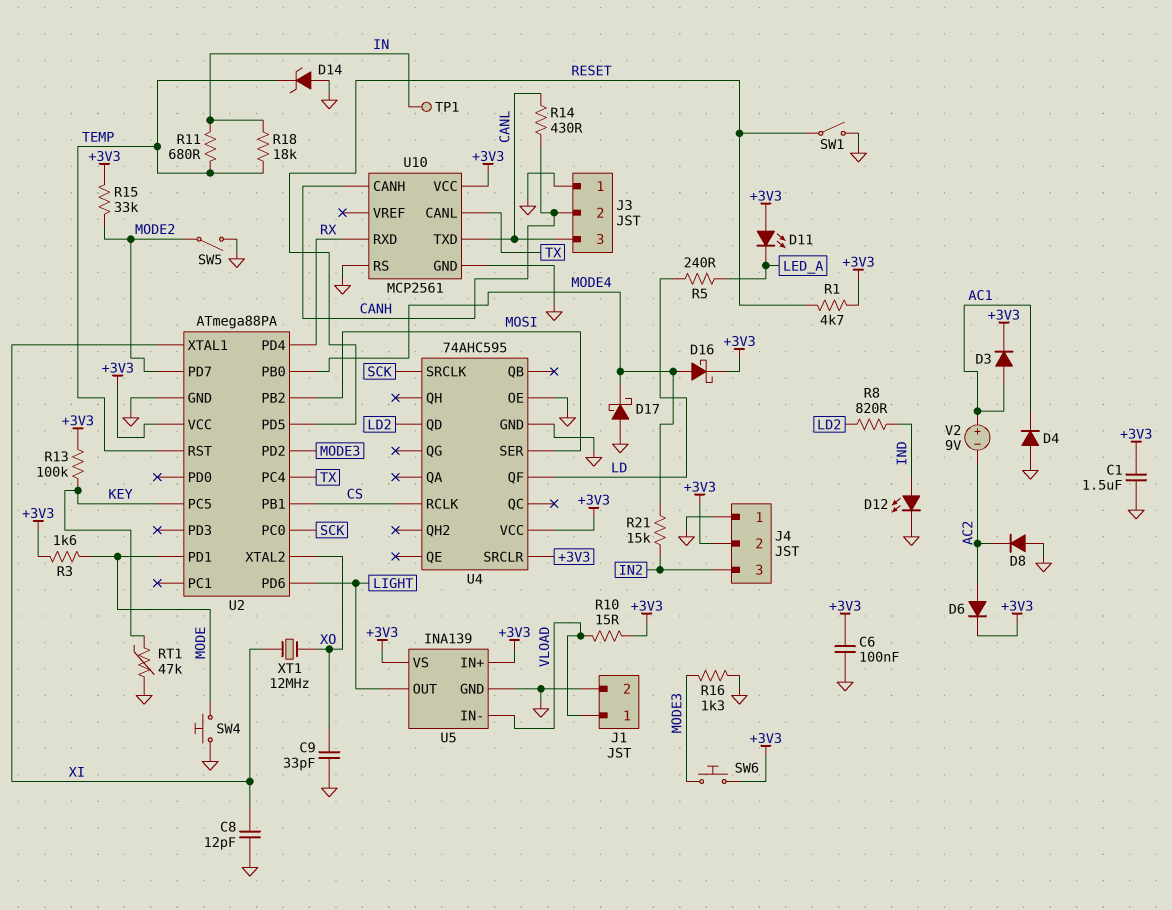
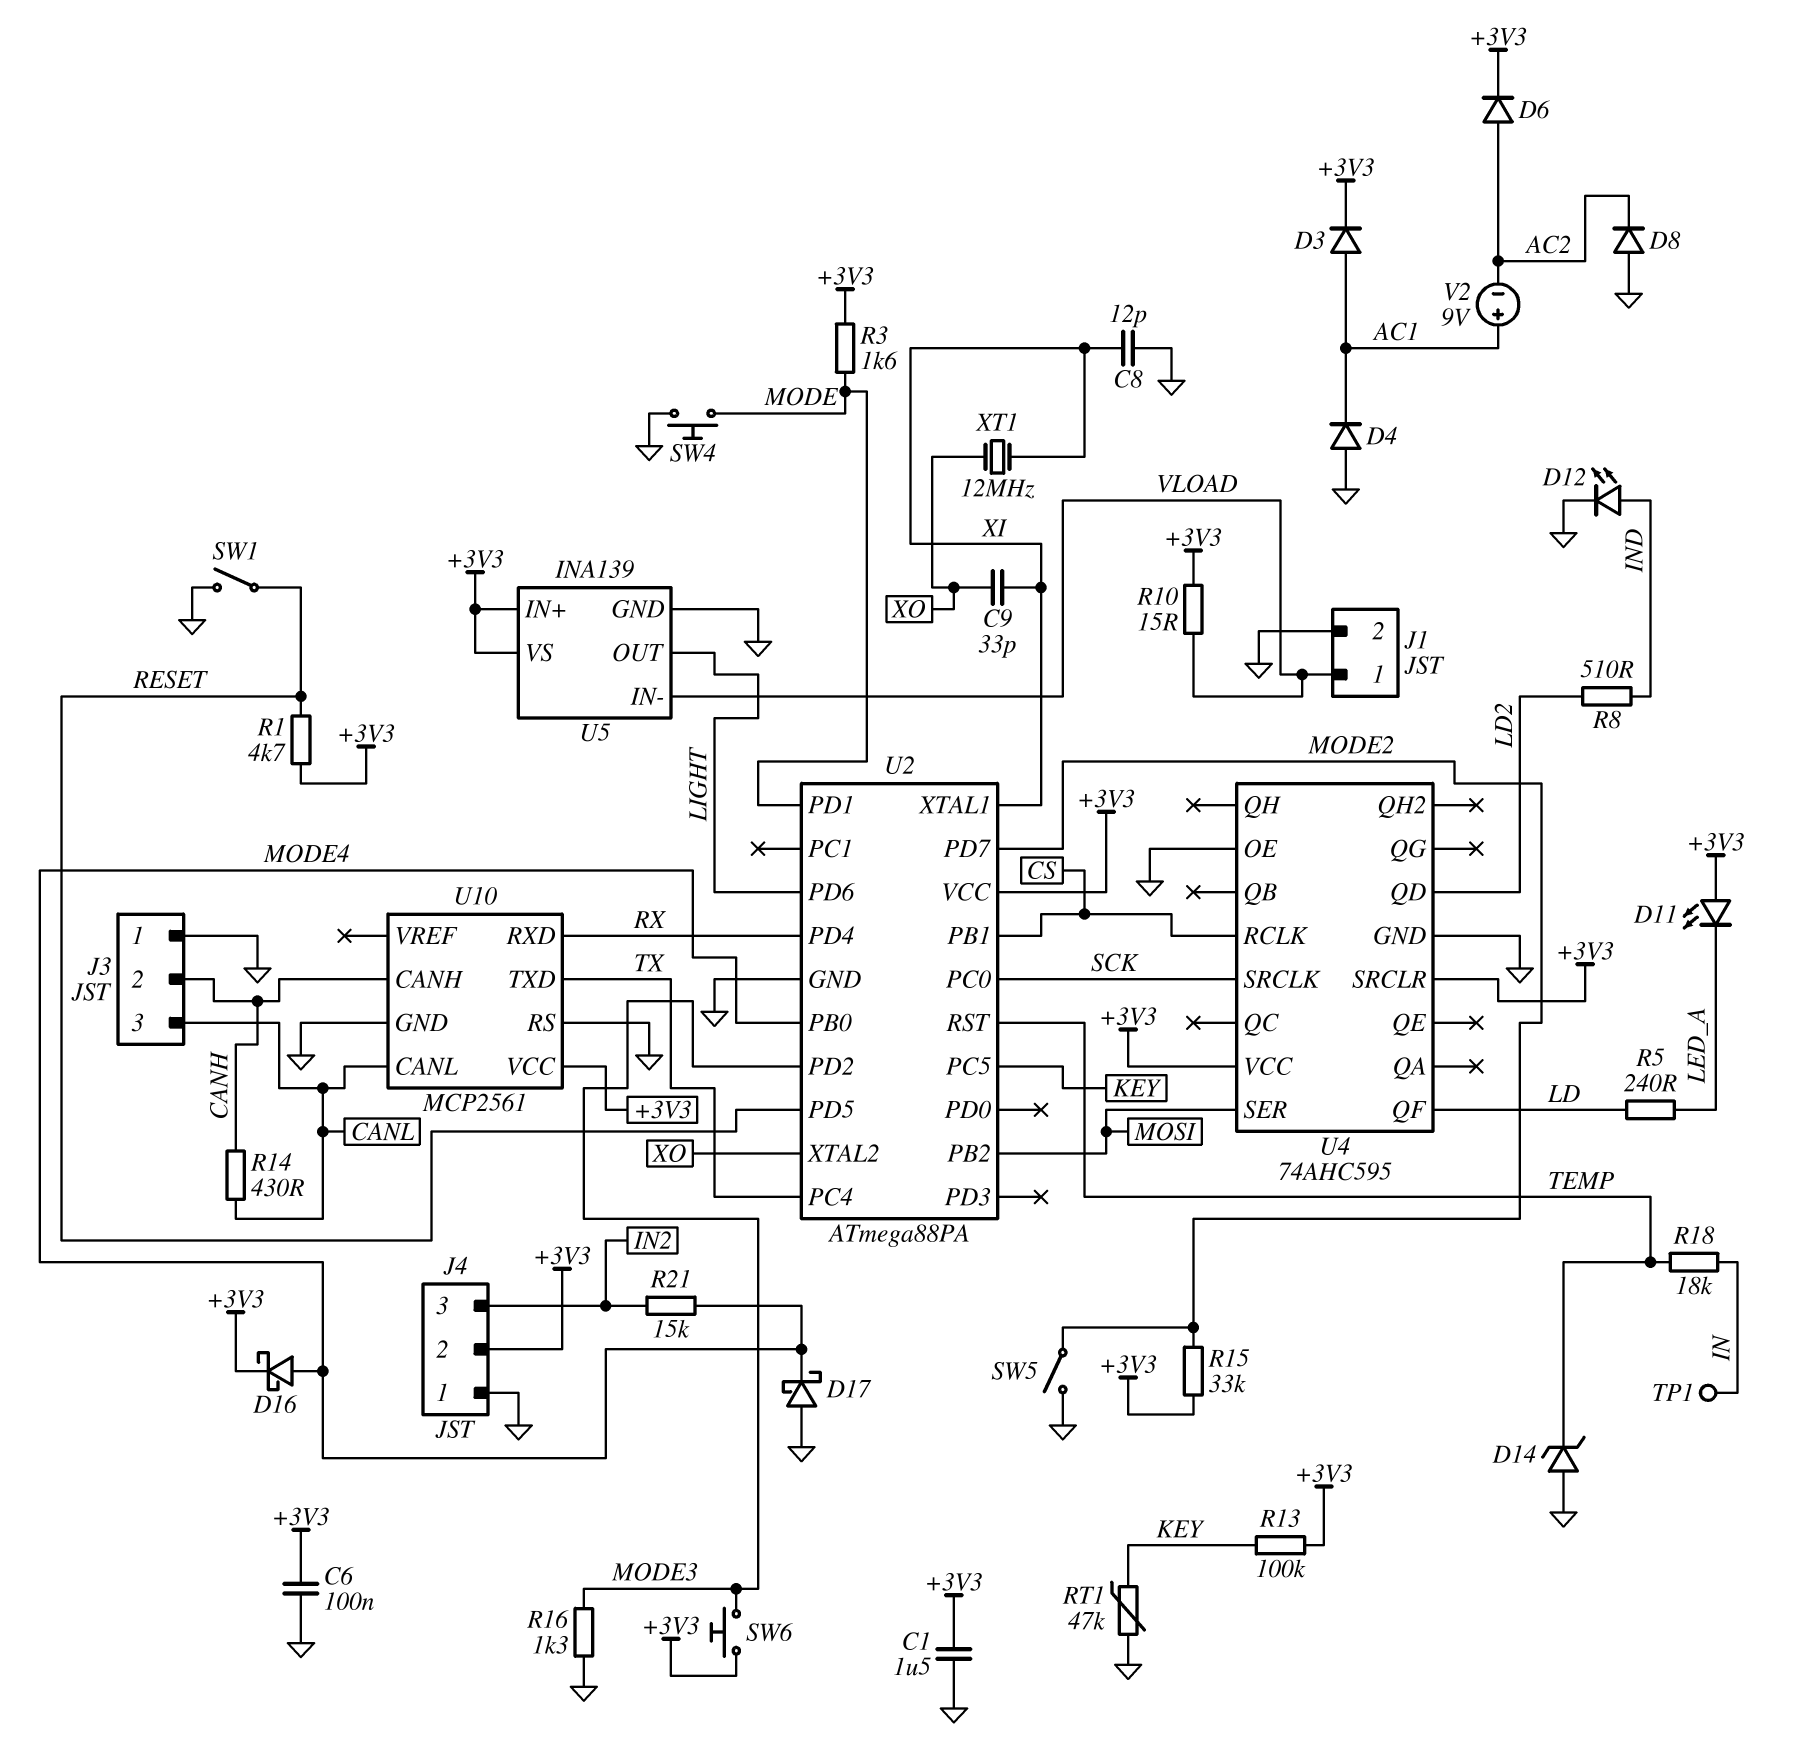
C9: 33pF (GND, XO) -> 33pF (XI, XO)
R8: 820 (IND, LD2) -> 510 (IND, LD2)
R11: 680 (IN, TEMP) -> none
U10 pin CANL: TX -> CANL
U10 pin TXD: CANL -> TX

